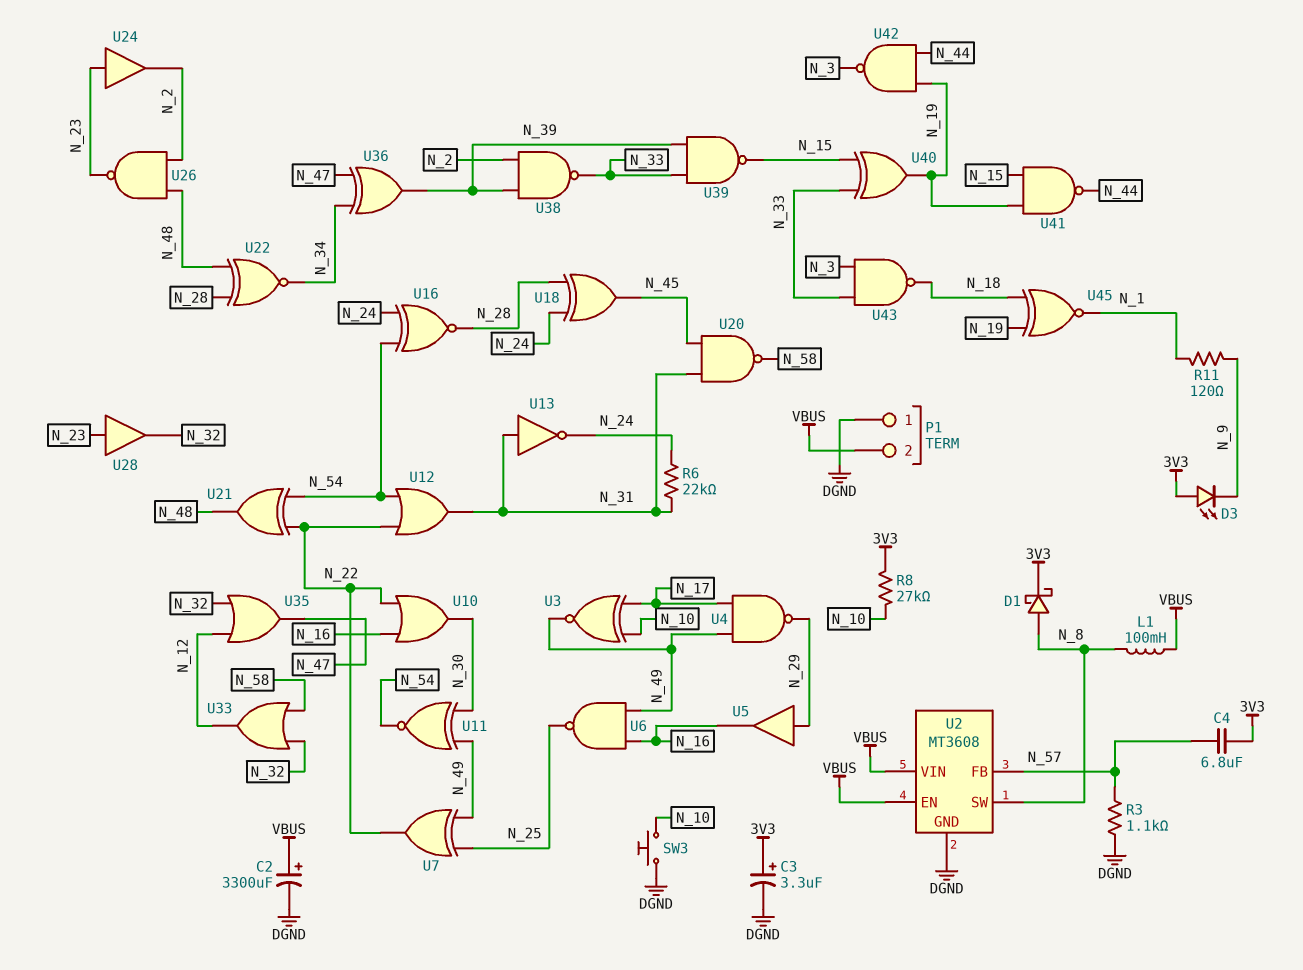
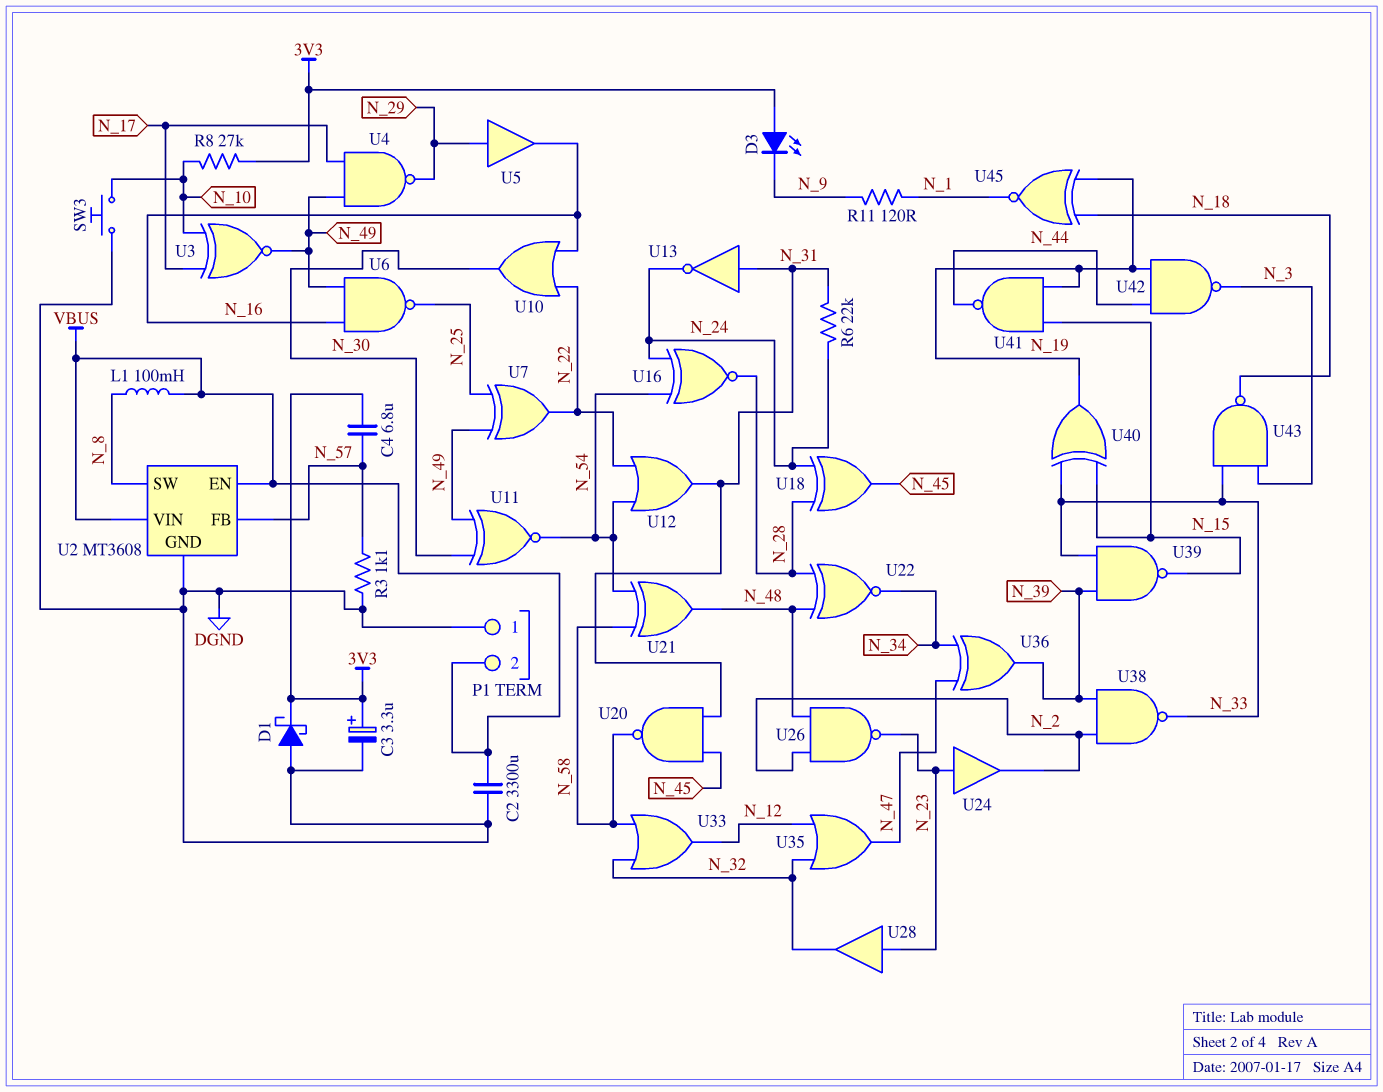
C2: 3300uF (plus VBUS, minus DGND) -> 3300uF (DGND, VBUS)
D1: schottky (A N_8, K 3V3) -> schottky (A DGND, K 3V3)
U21: XOR (in N_22, in N_54, out N_48) -> XOR (in N_54, in N_58, out N_48)

